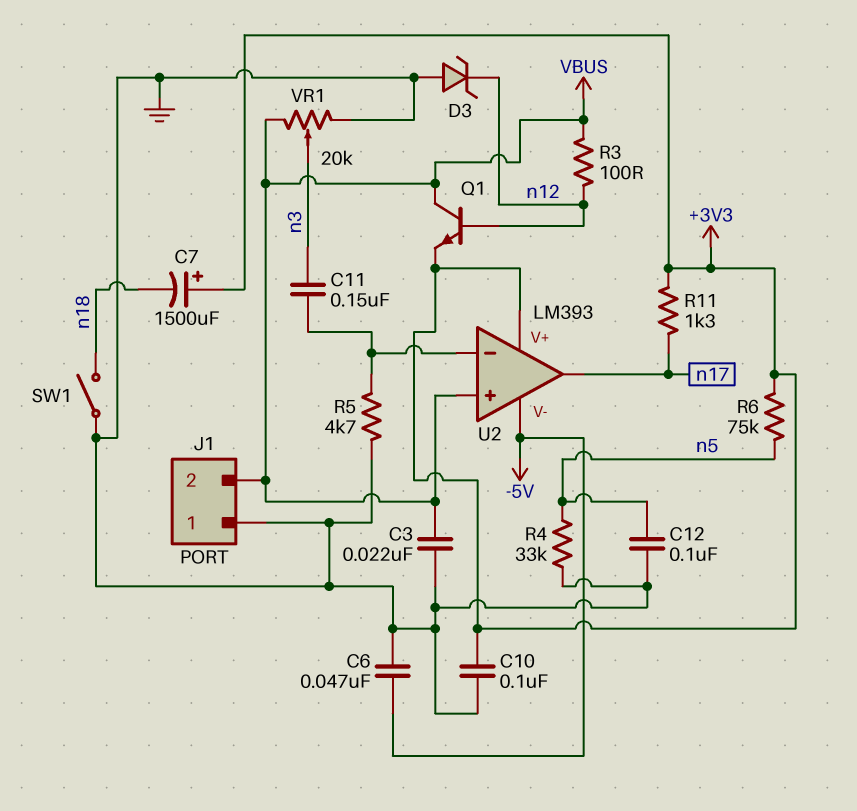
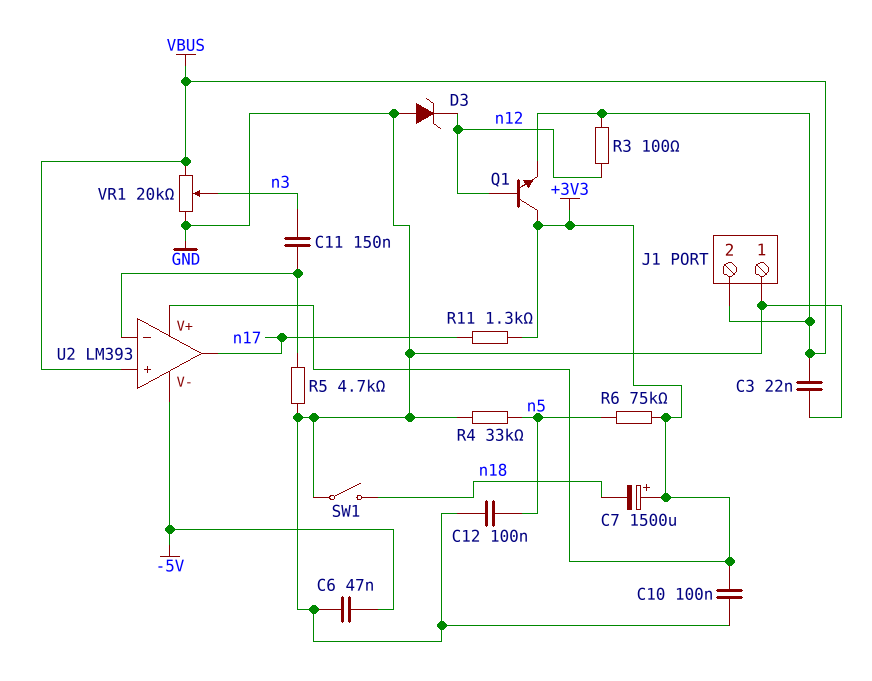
Q1: NPN (B n12, C VBUS, E +3V3) -> NPN (B n12, C +3V3, E VBUS)

